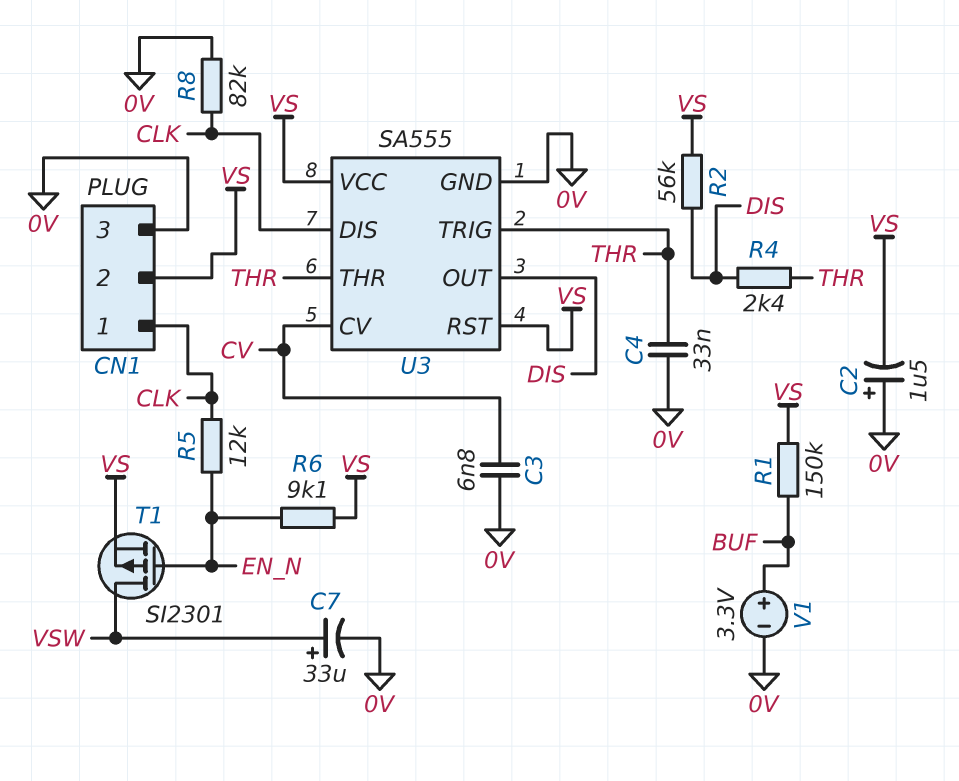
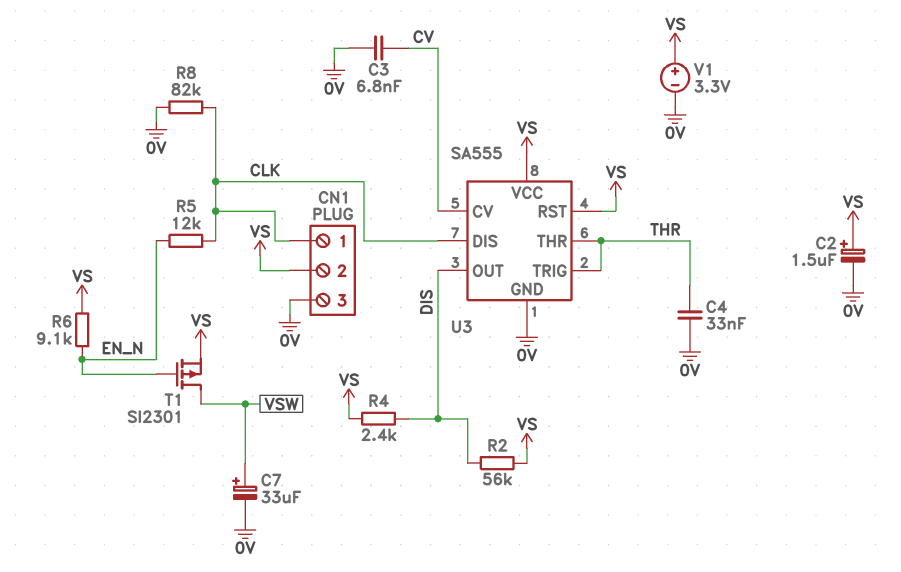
C2: 1.5uF (plus 0V, minus VS) -> 1.5uF (plus VS, minus 0V)
R1: 150k (BUF, VS) -> none
R4: 2.4k (DIS, THR) -> 2.4k (DIS, VS)
V1: 3.3V (plus BUF, minus 0V) -> 3.3V (plus VS, minus 0V)

